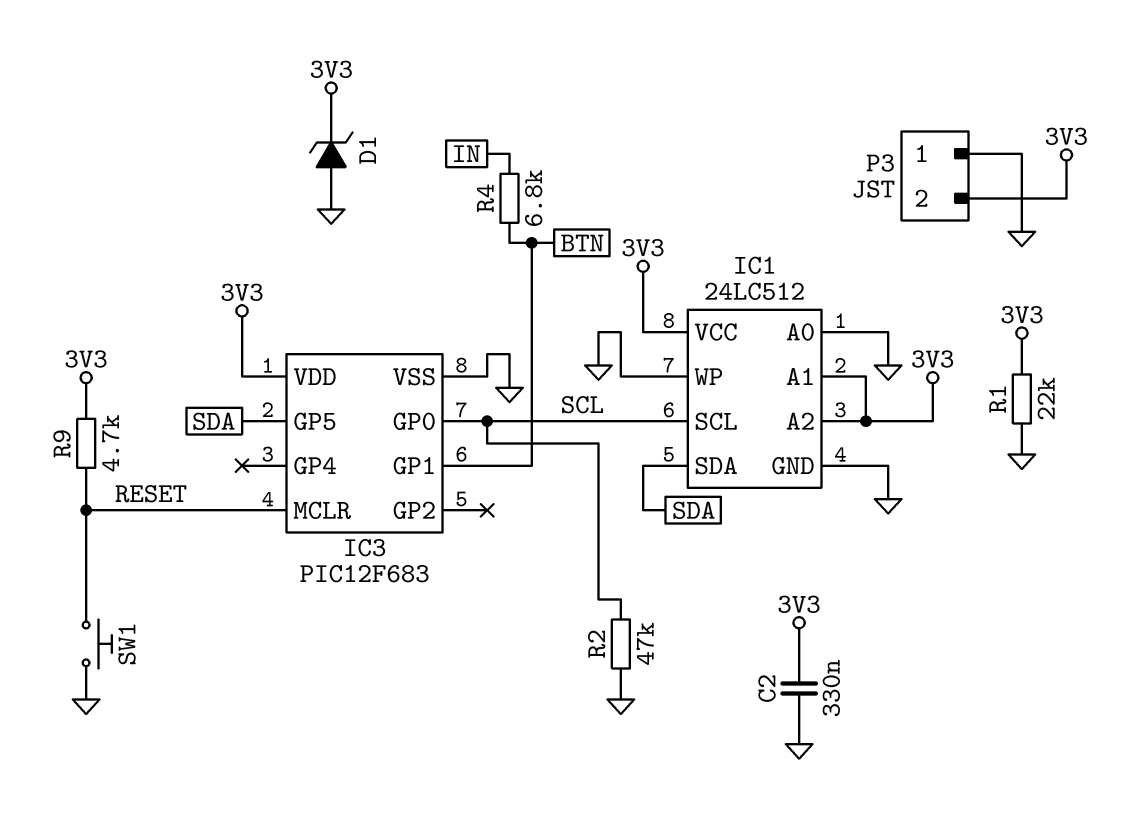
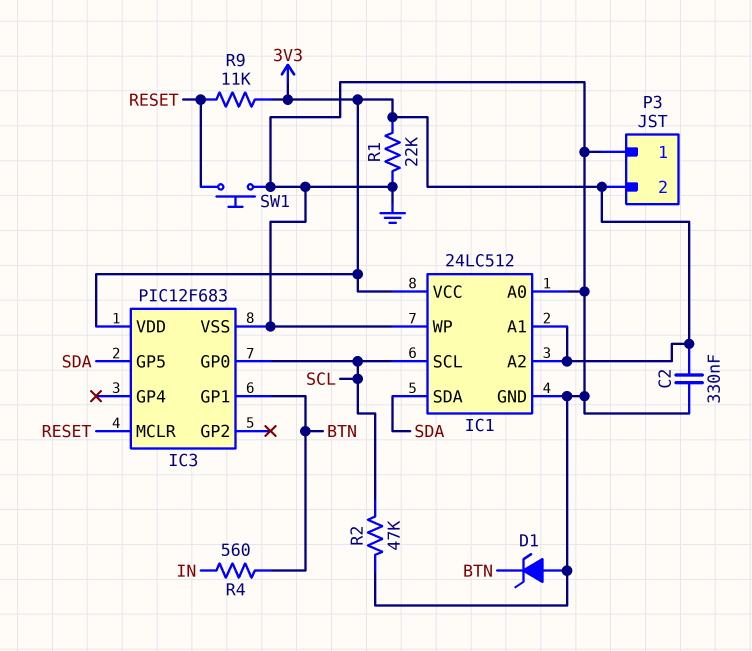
D1: zener (A GND, K 3V3) -> zener (A GND, K BTN)
R4: 6.8k (BTN, IN) -> 560 (BTN, IN)
R9: 4.7k (3V3, RESET) -> 11k (3V3, RESET)

